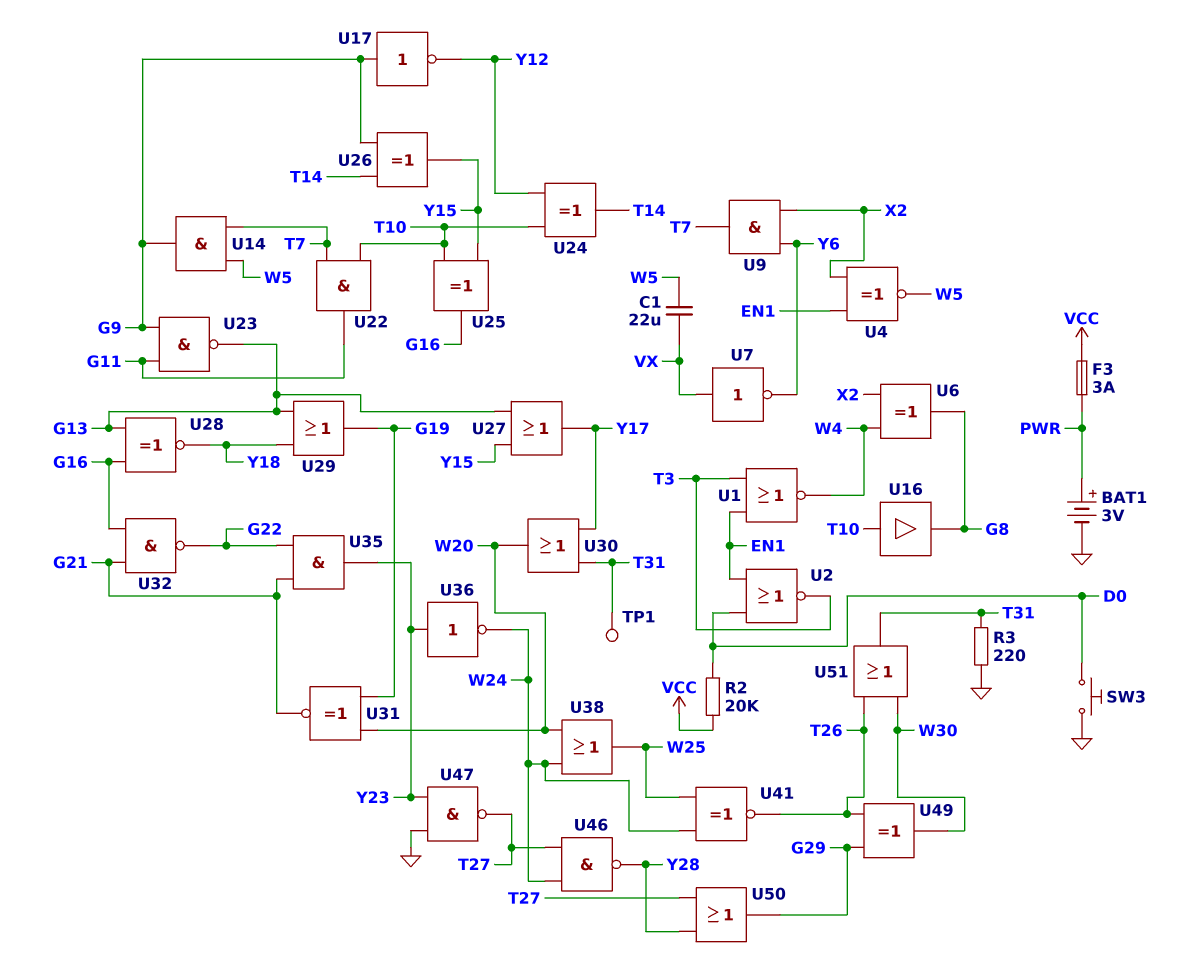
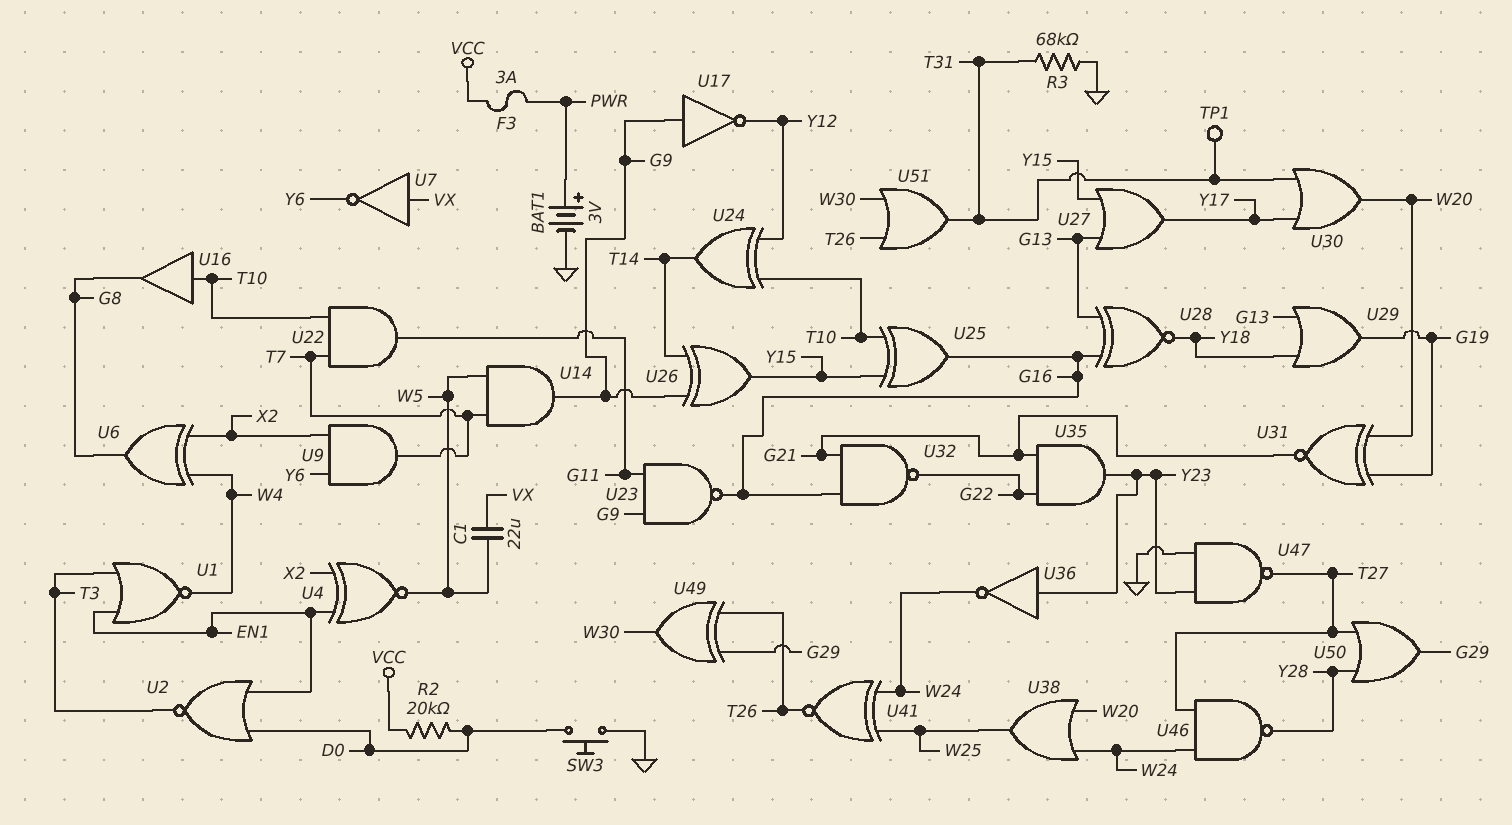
R3: 220 (GND, T31) -> 68k (GND, T31)
U23: NAND (in G9, in G11, out G13) -> NAND (in G9, in G11, out G16)

